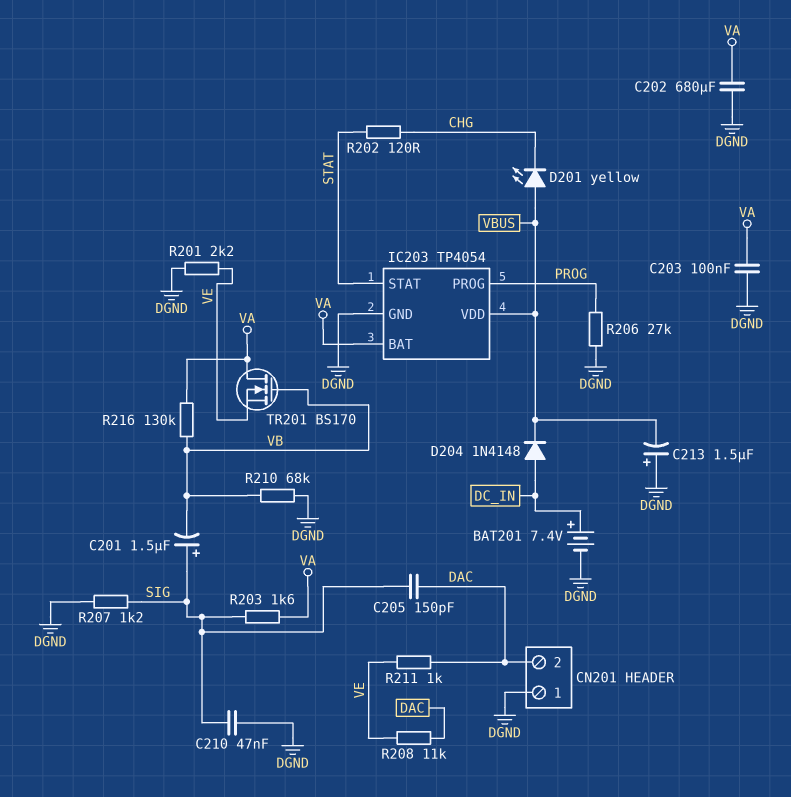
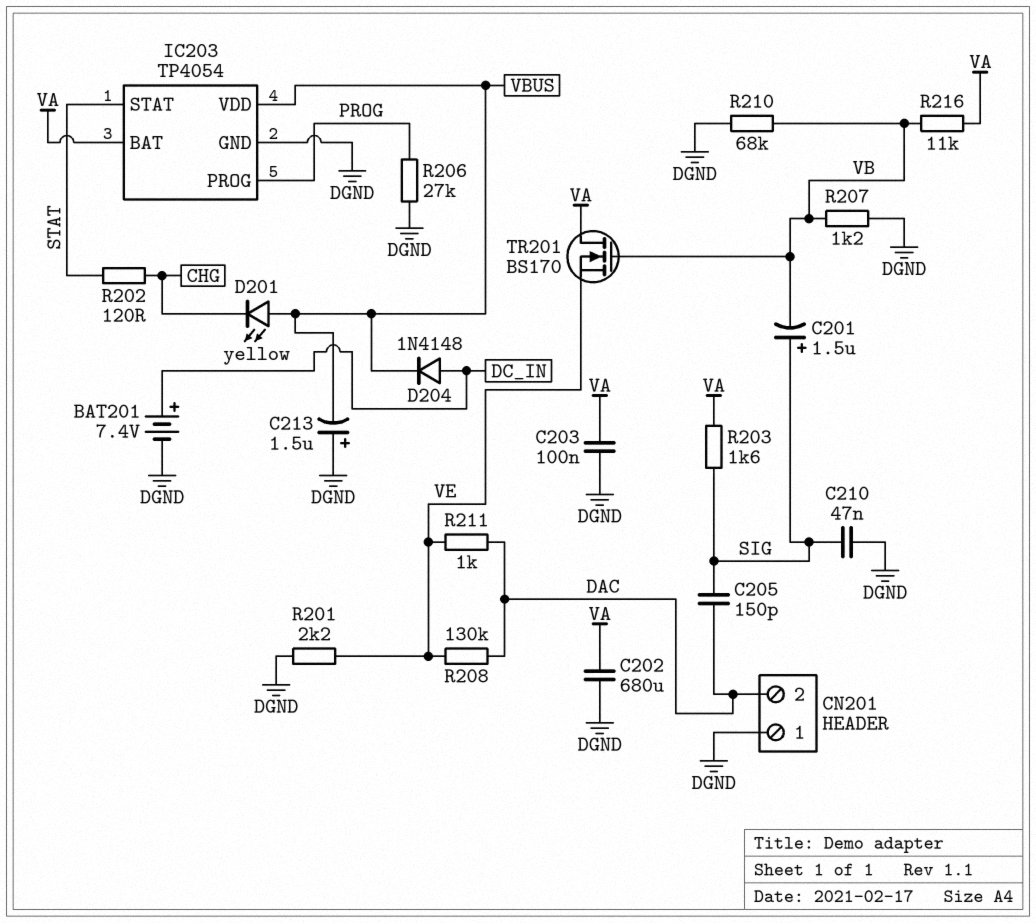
R207: 1.2k (DGND, SIG) -> 1.2k (DGND, VB)
R208: 11k (DAC, VE) -> 130k (DAC, VE)
R216: 130k (VA, VB) -> 11k (VA, VB)

